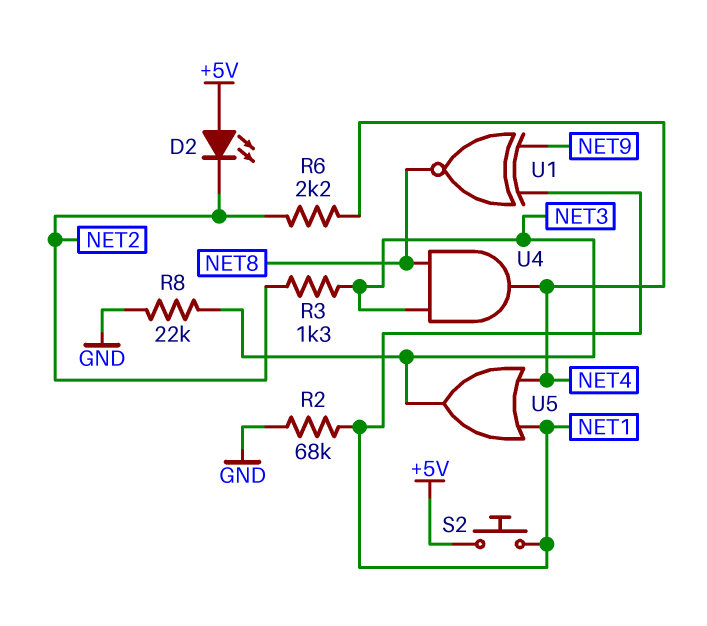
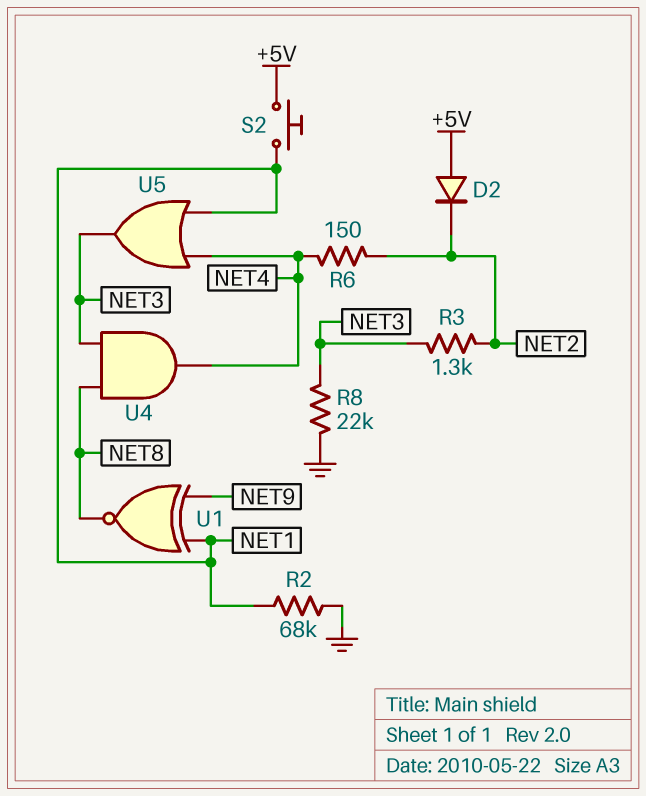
D2: LED (A +5V, K NET2) -> diode (A +5V, K NET2)
R6: 2.2k (NET2, NET4) -> 150 (NET2, NET4)

